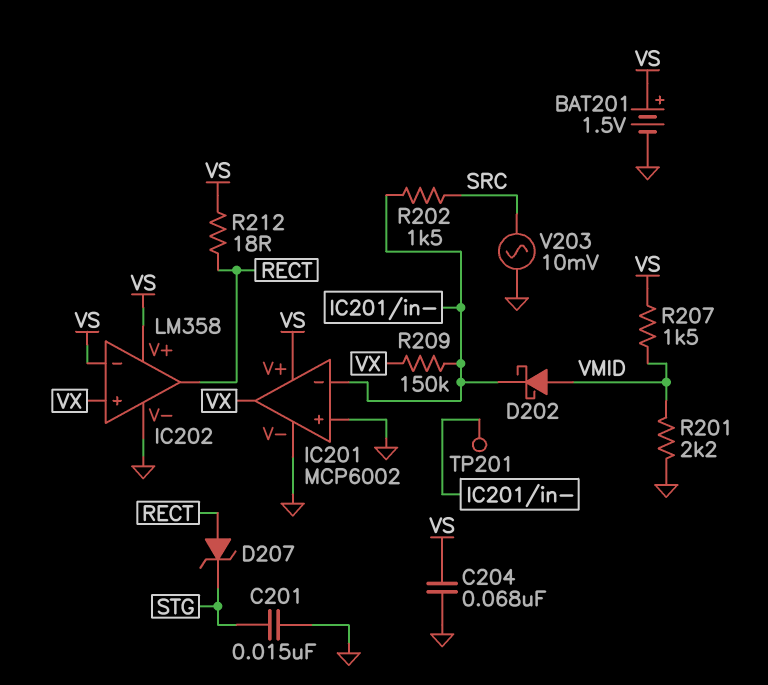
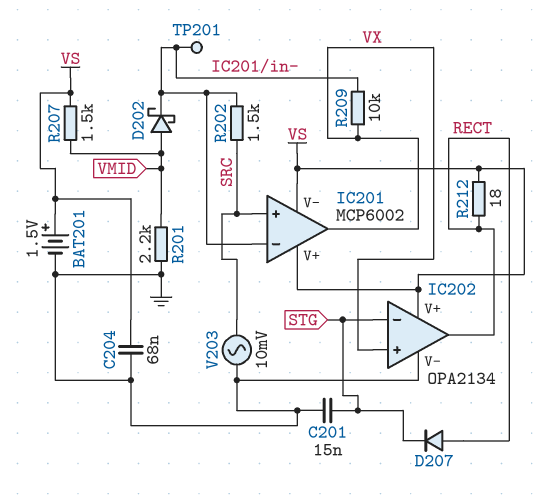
D207: zener (A RECT, K STG) -> diode (A RECT, K STG)
IC201 pin V-: GND -> VS
IC201 pin in+: GND -> SRC
IC202: LM358 -> OPA2134
IC202 pin in-: VS -> STG
R209: 150k (IC201/in-, VX) -> 10k (IC201/in-, VX)

